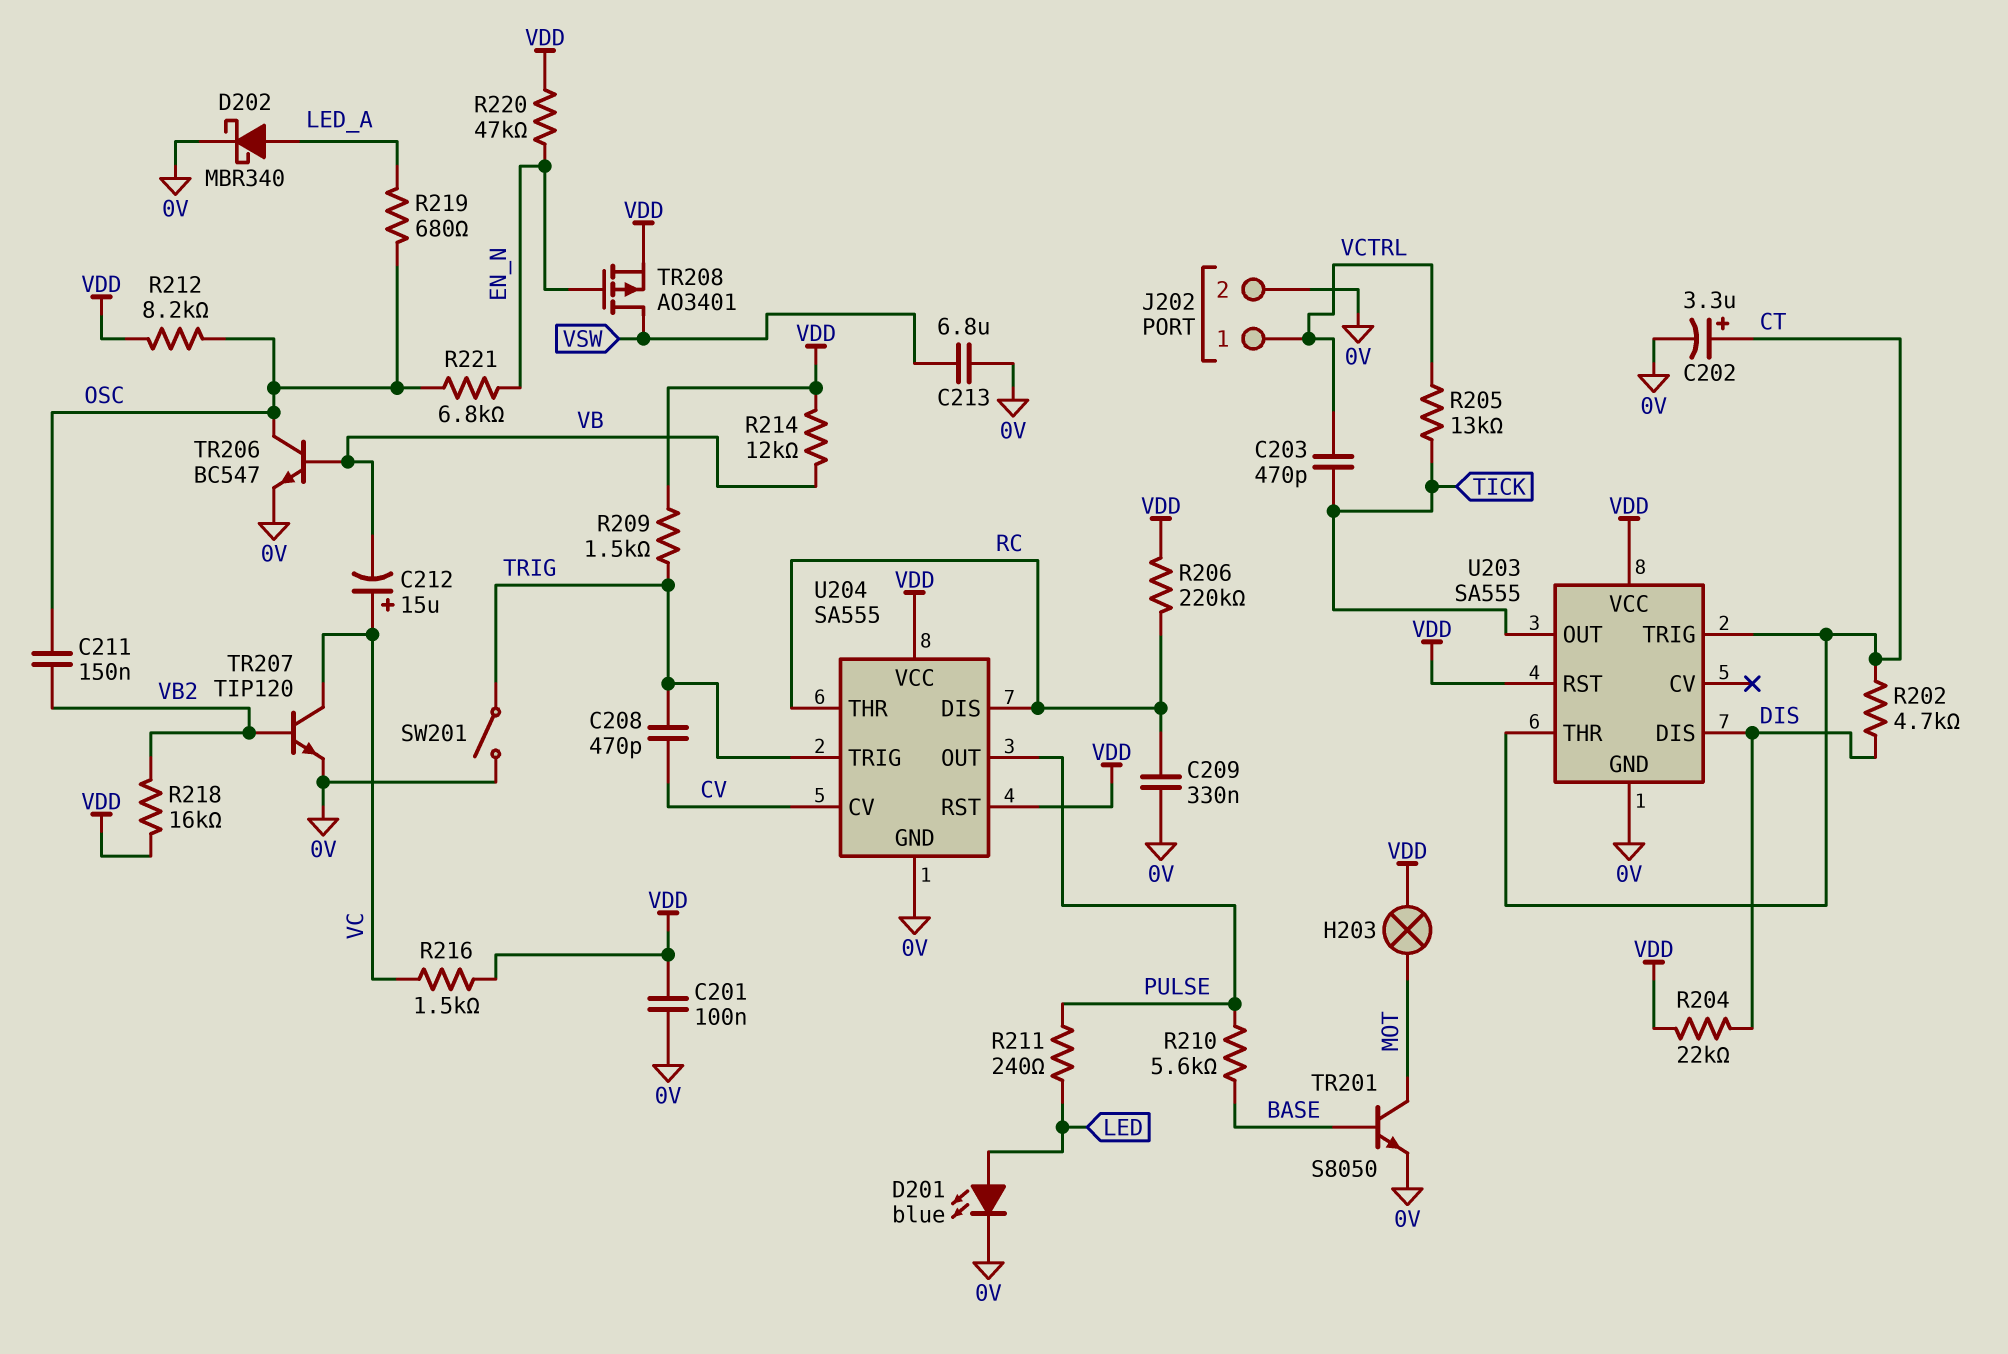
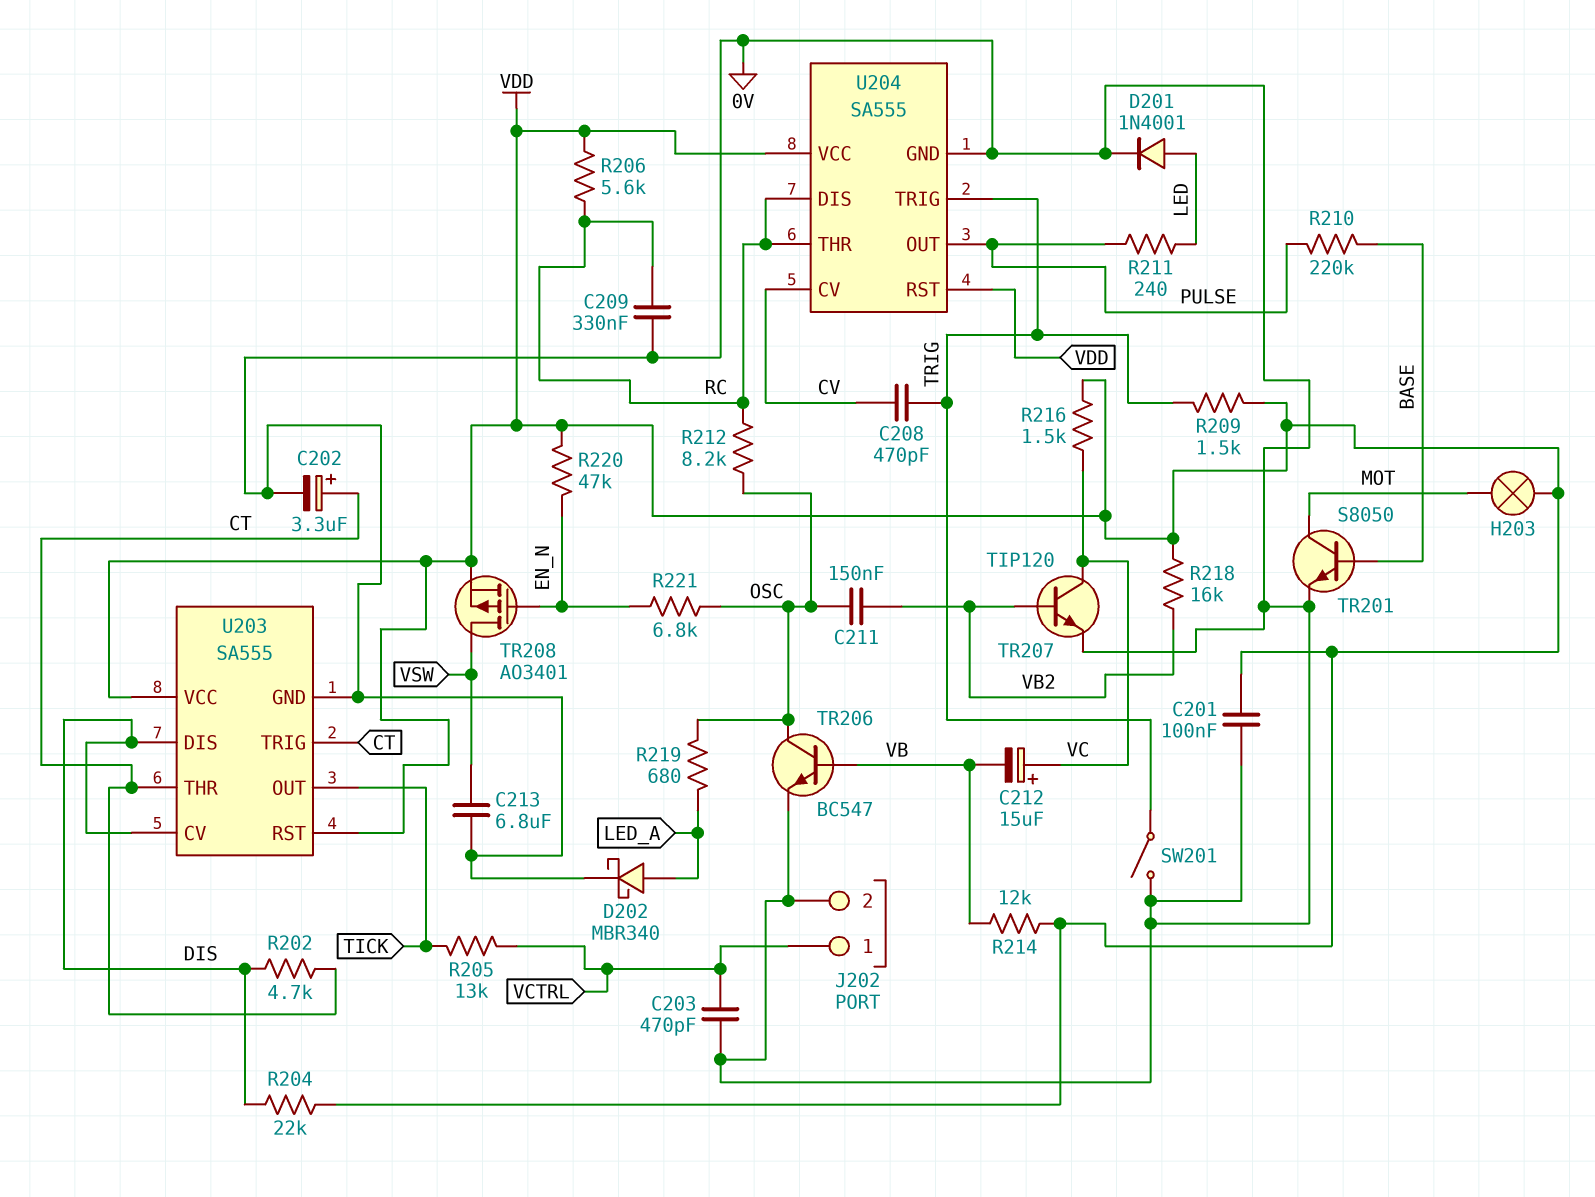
C203: 470pF (TICK, VCTRL) -> 470pF (0V, VCTRL)
D201: LED blue (A LED, K 0V) -> diode 1N4001 (A LED, K 0V)
R206: 220k (RC, VDD) -> 5.6k (RC, VDD)
R210: 5.6k (BASE, PULSE) -> 220k (BASE, PULSE)
R212: 8.2k (OSC, VDD) -> 8.2k (OSC, RC)
U203 pin CV: none -> DIS

